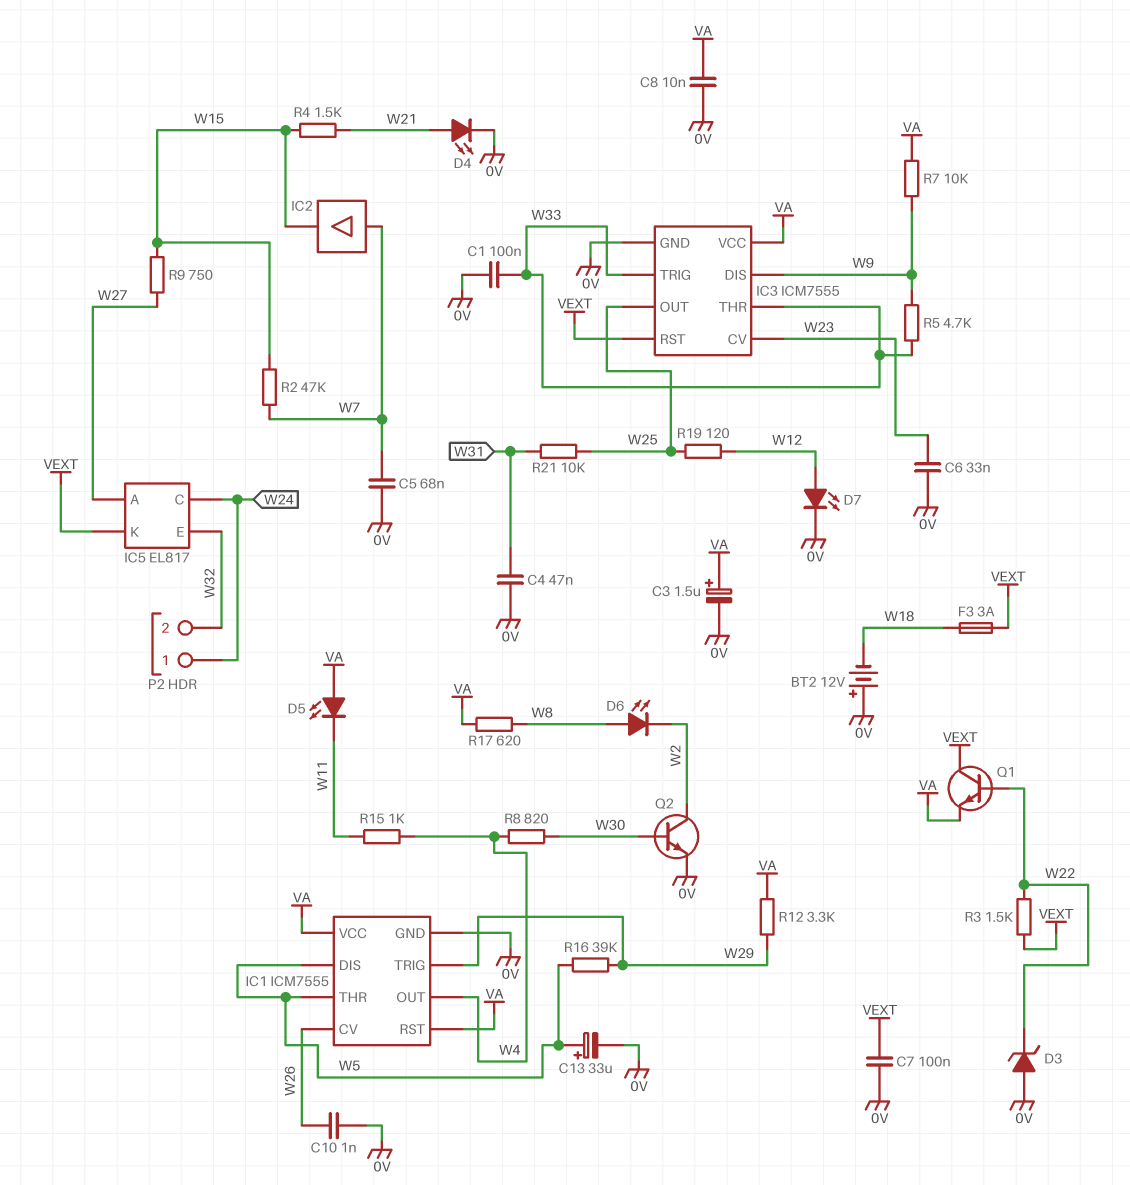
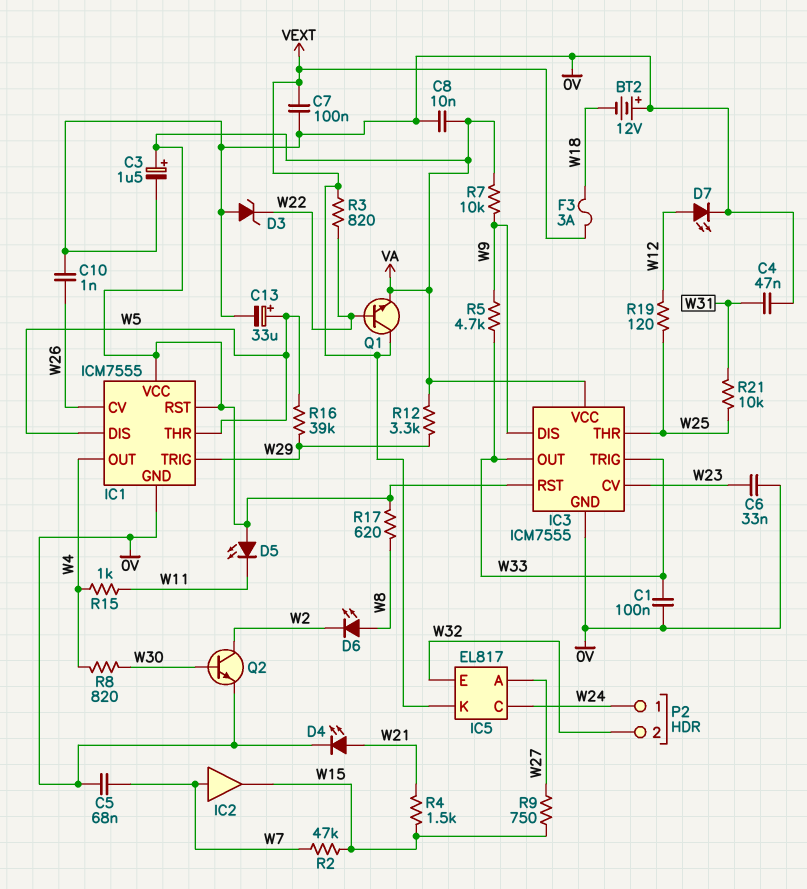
IC3 pin OUT: W25 -> W33
IC3 pin RST: VEXT -> VA
IC3 pin THR: W33 -> W25
R3: 1.5k (VEXT, W22) -> 820 (VEXT, W22)

